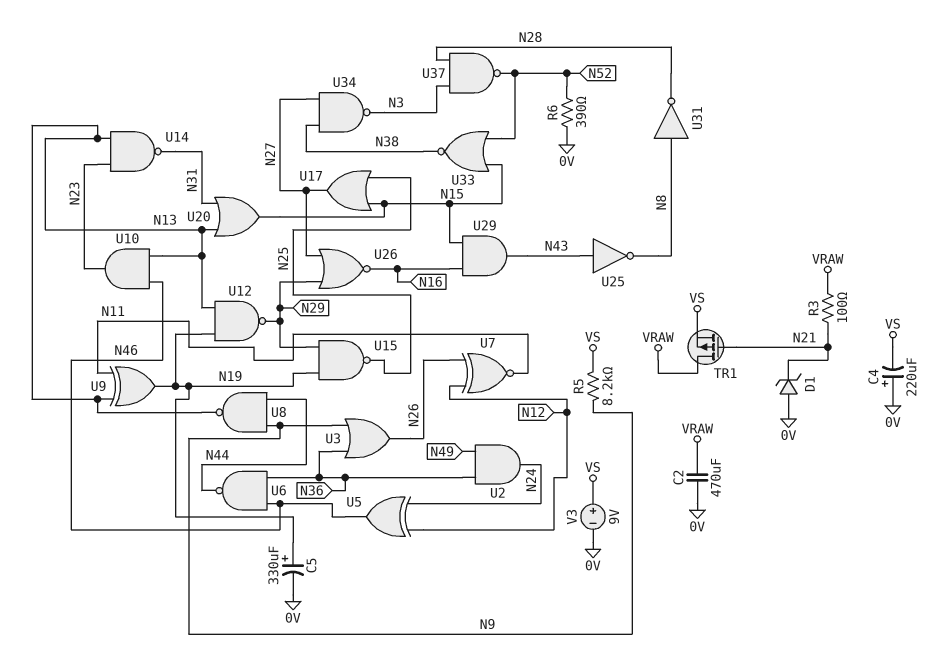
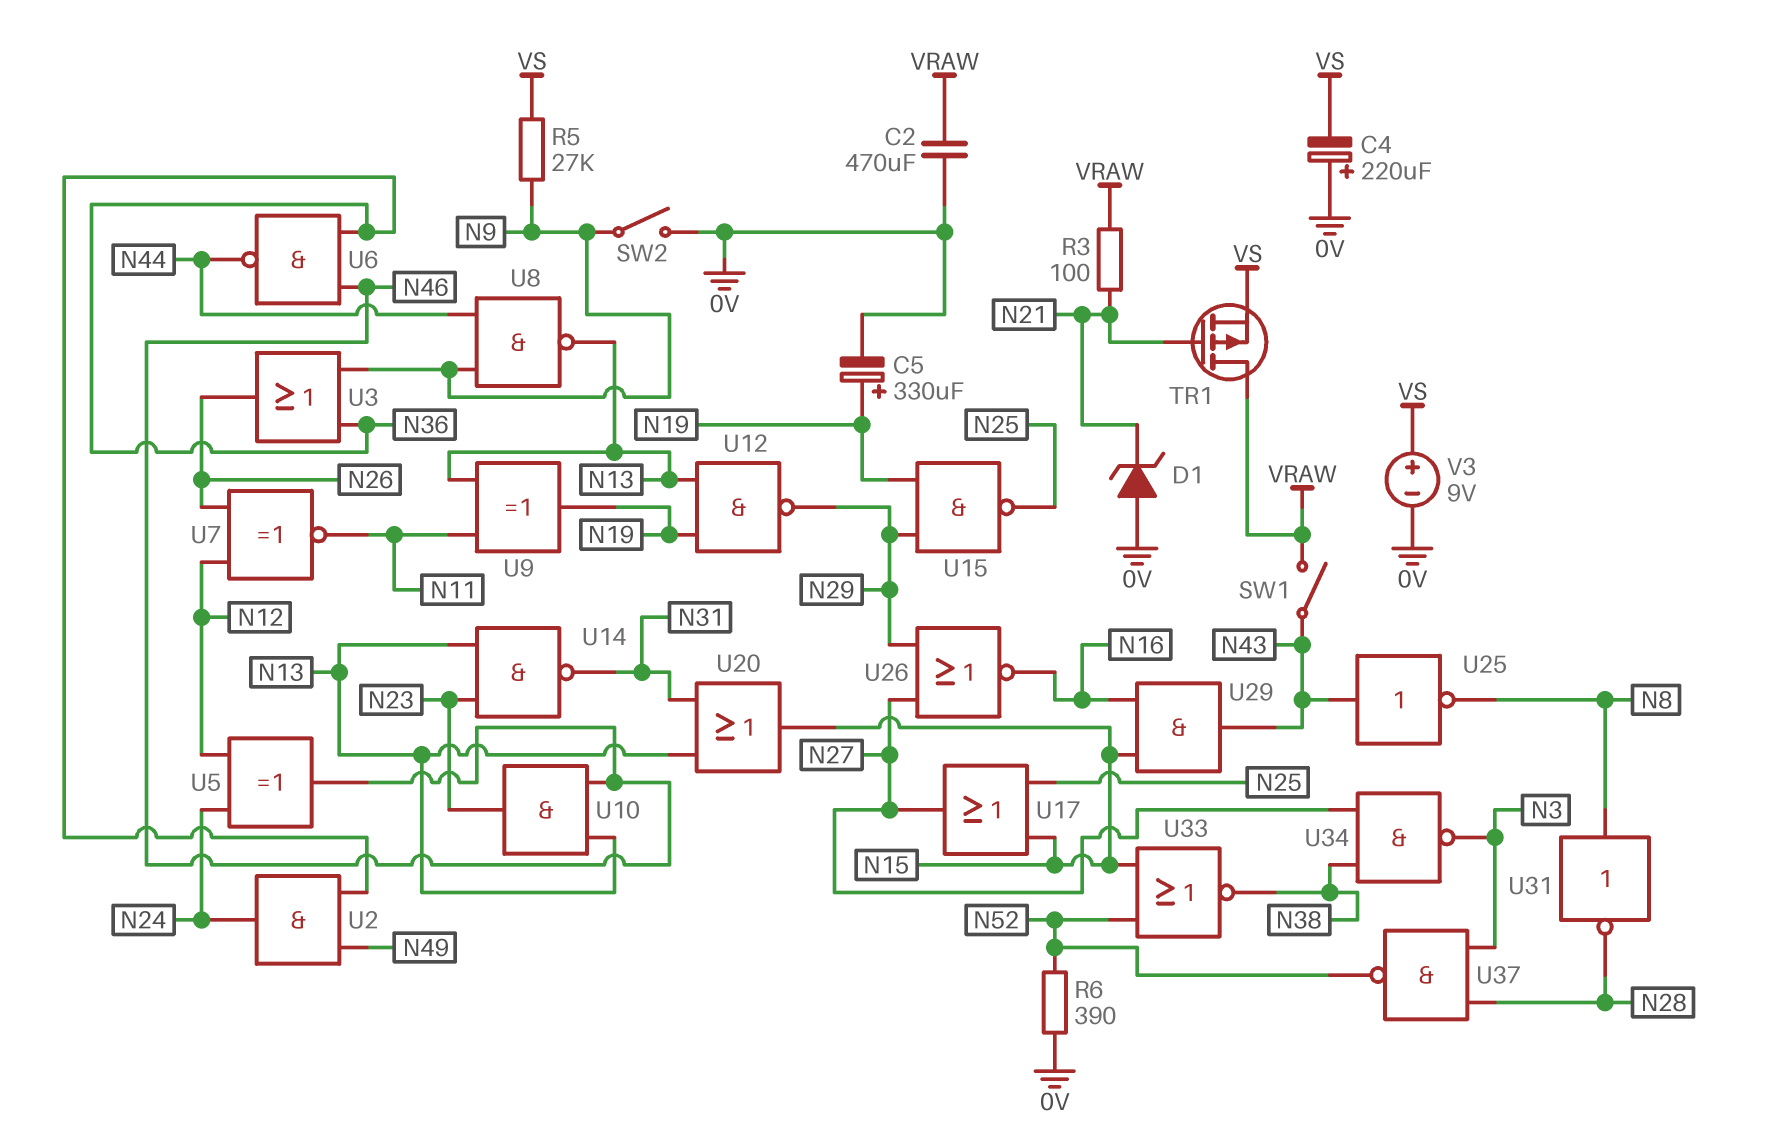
R5: 8.2k (N9, VS) -> 27k (N9, VS)
SW1: none -> switch (N43, VRAW)
SW2: none -> switch (0V, N9)

